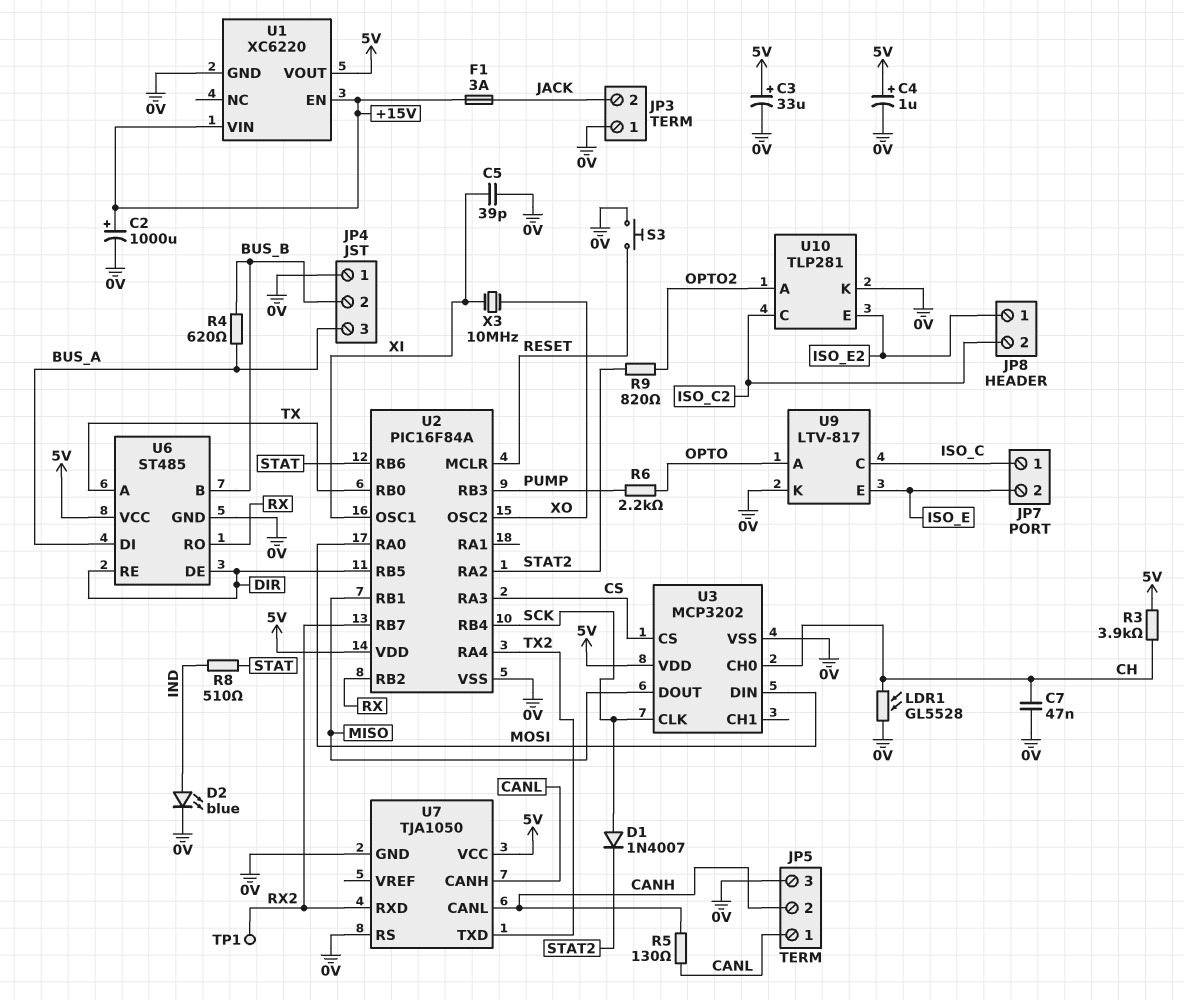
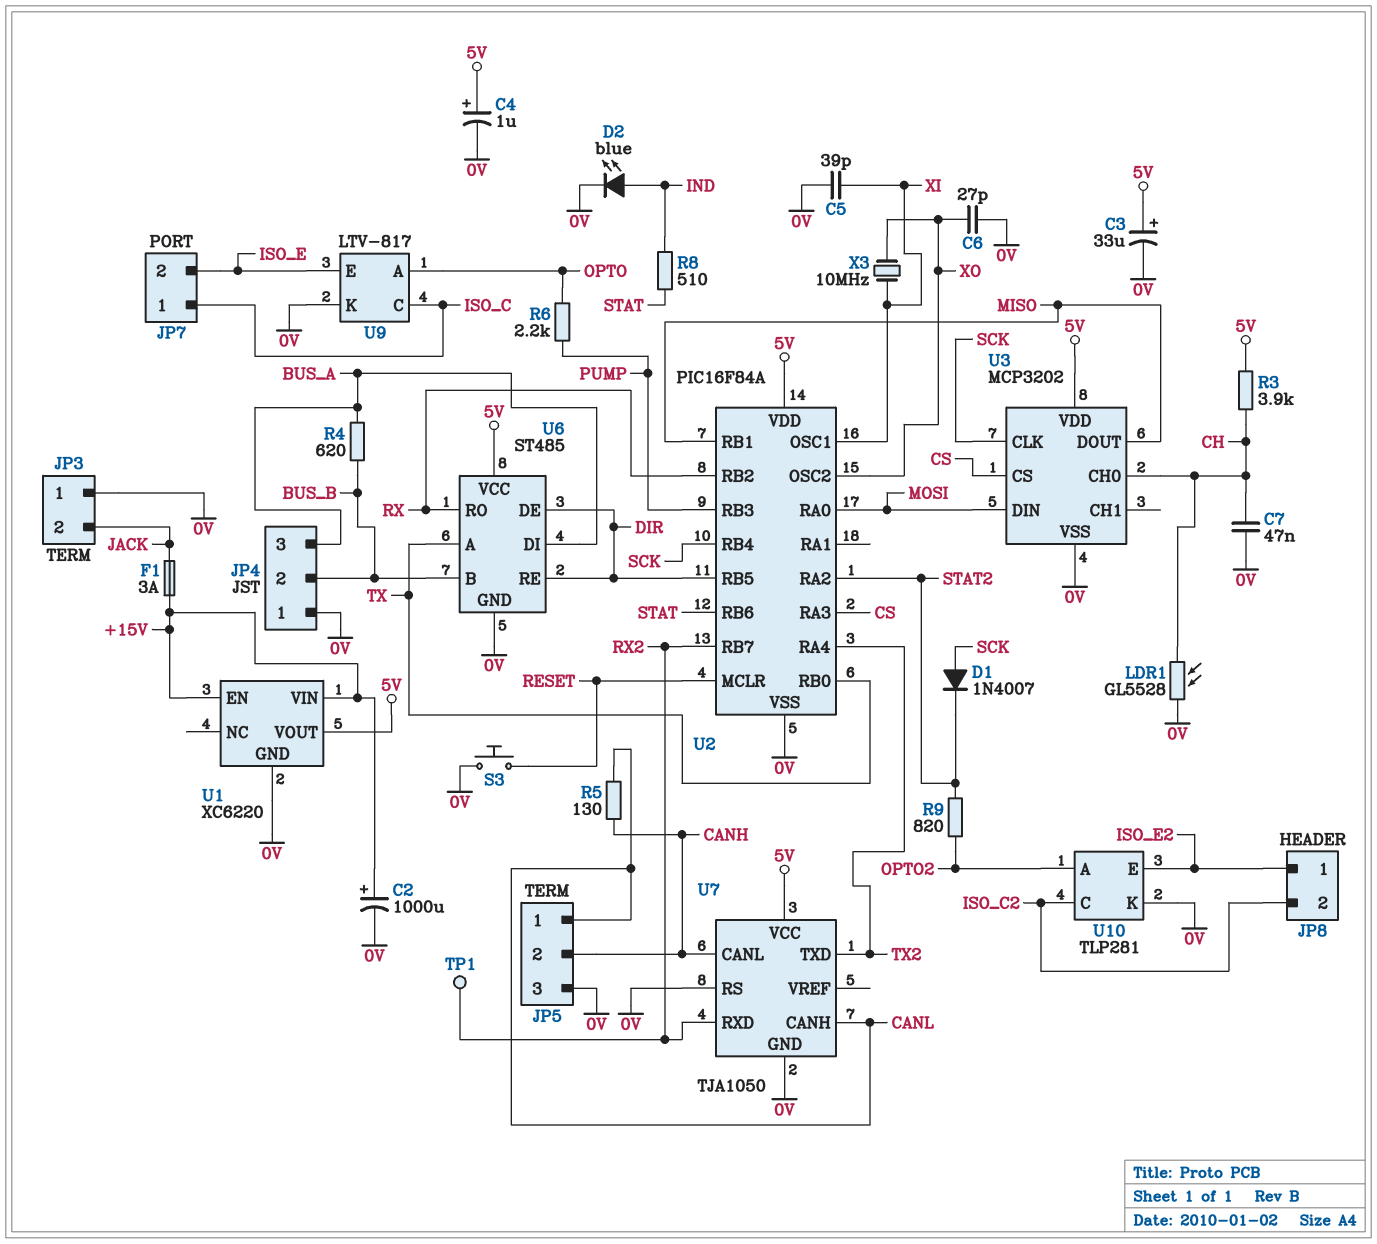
C6: none -> 27pF (0V, XO)

